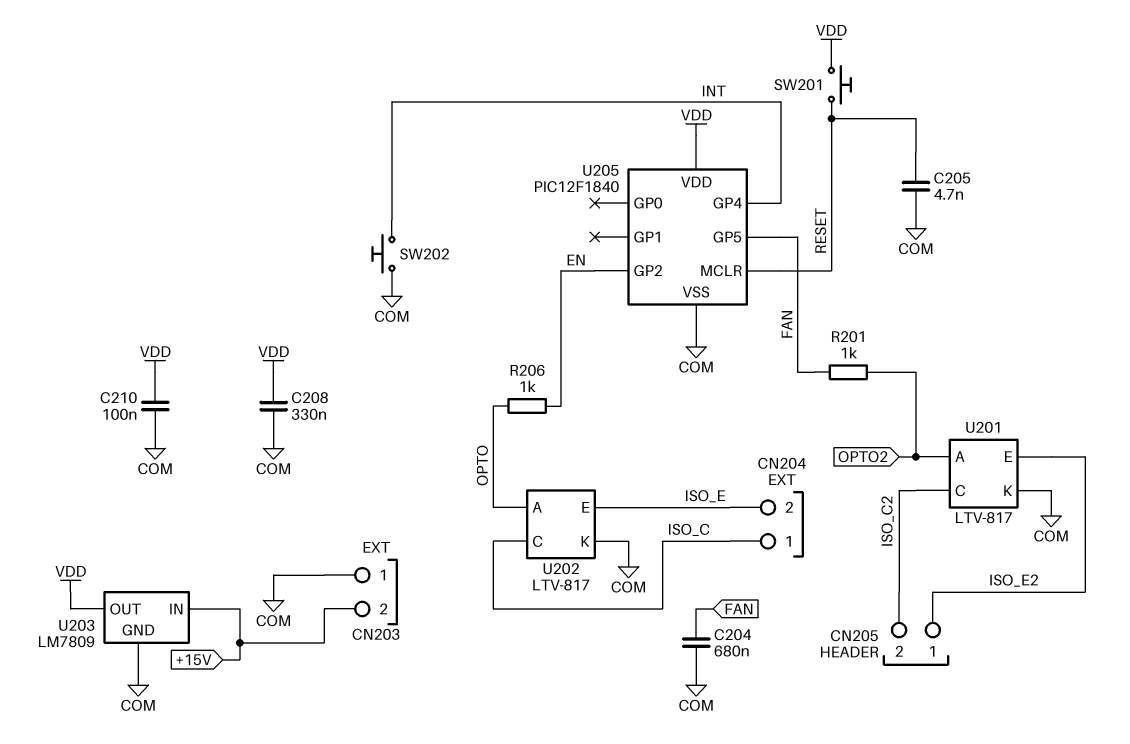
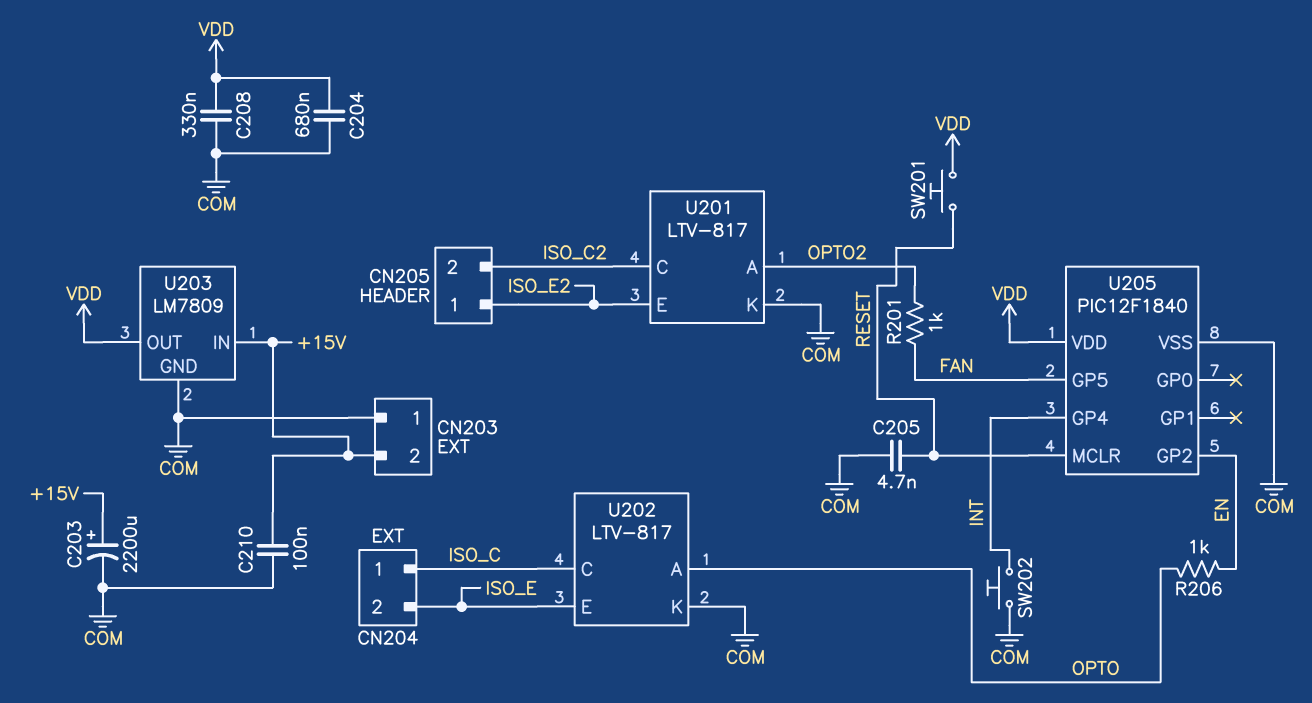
C203: none -> 2200uF (plus +15V, minus COM)
C204: 680nF (COM, FAN) -> 680nF (COM, VDD)
C210: 100nF (COM, VDD) -> 100nF (+15V, COM)

